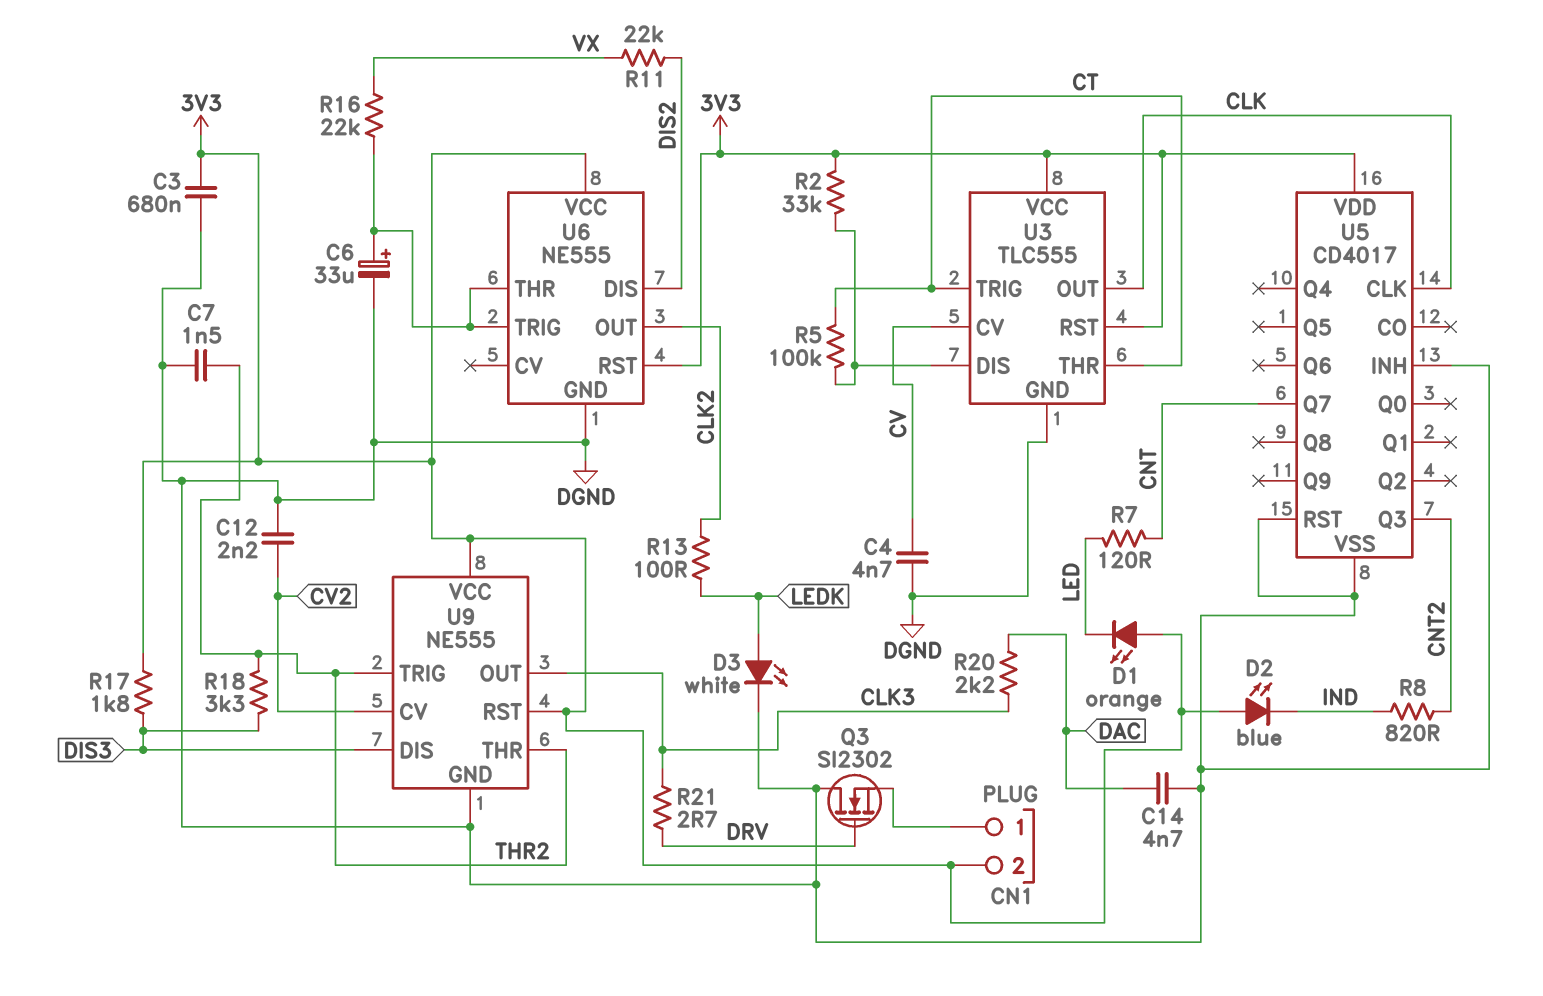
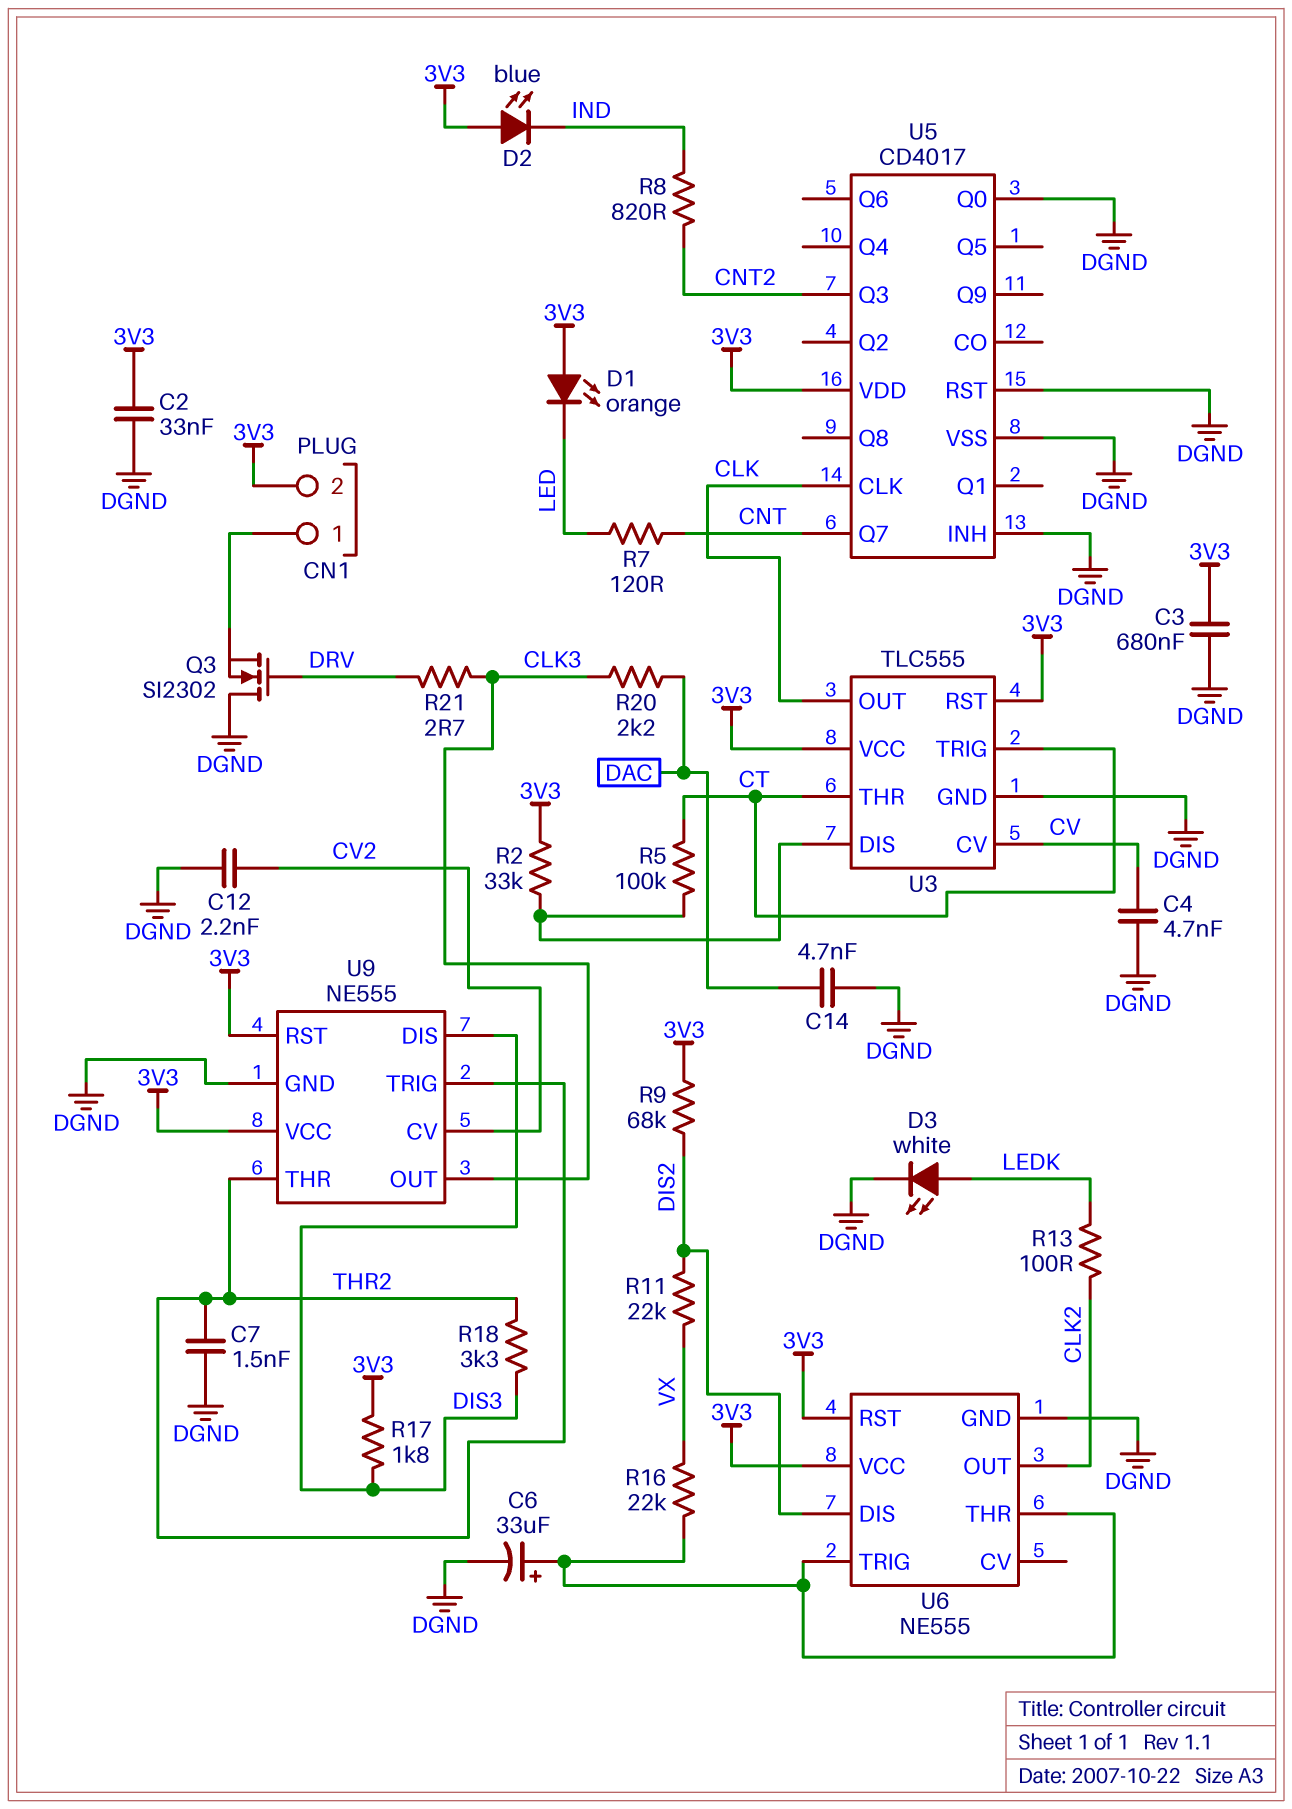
C2: none -> 33nF (3V3, DGND)
R9: none -> 68k (3V3, DIS2)
U5 pin Q0: none -> DGND

